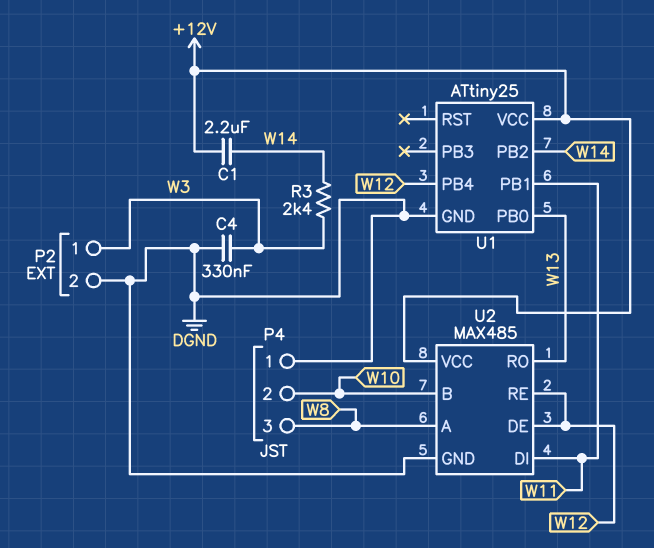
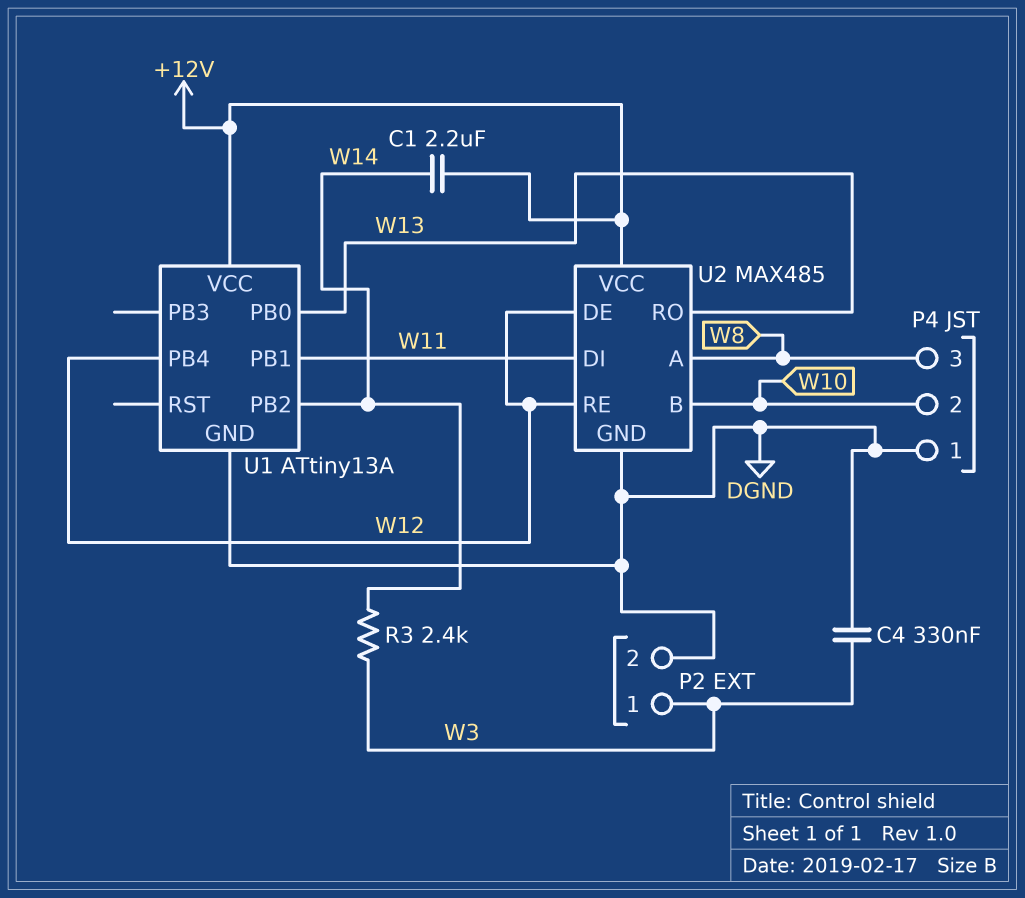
U1: ATtiny25 -> ATtiny13A

